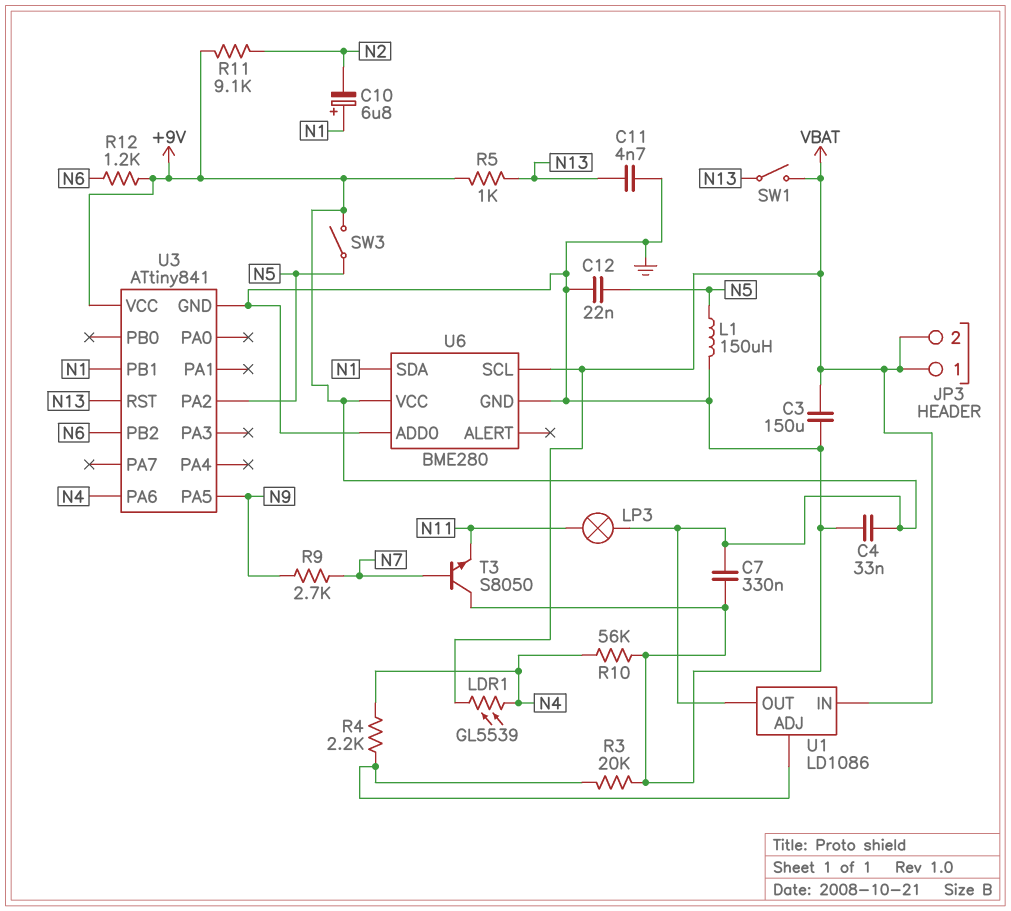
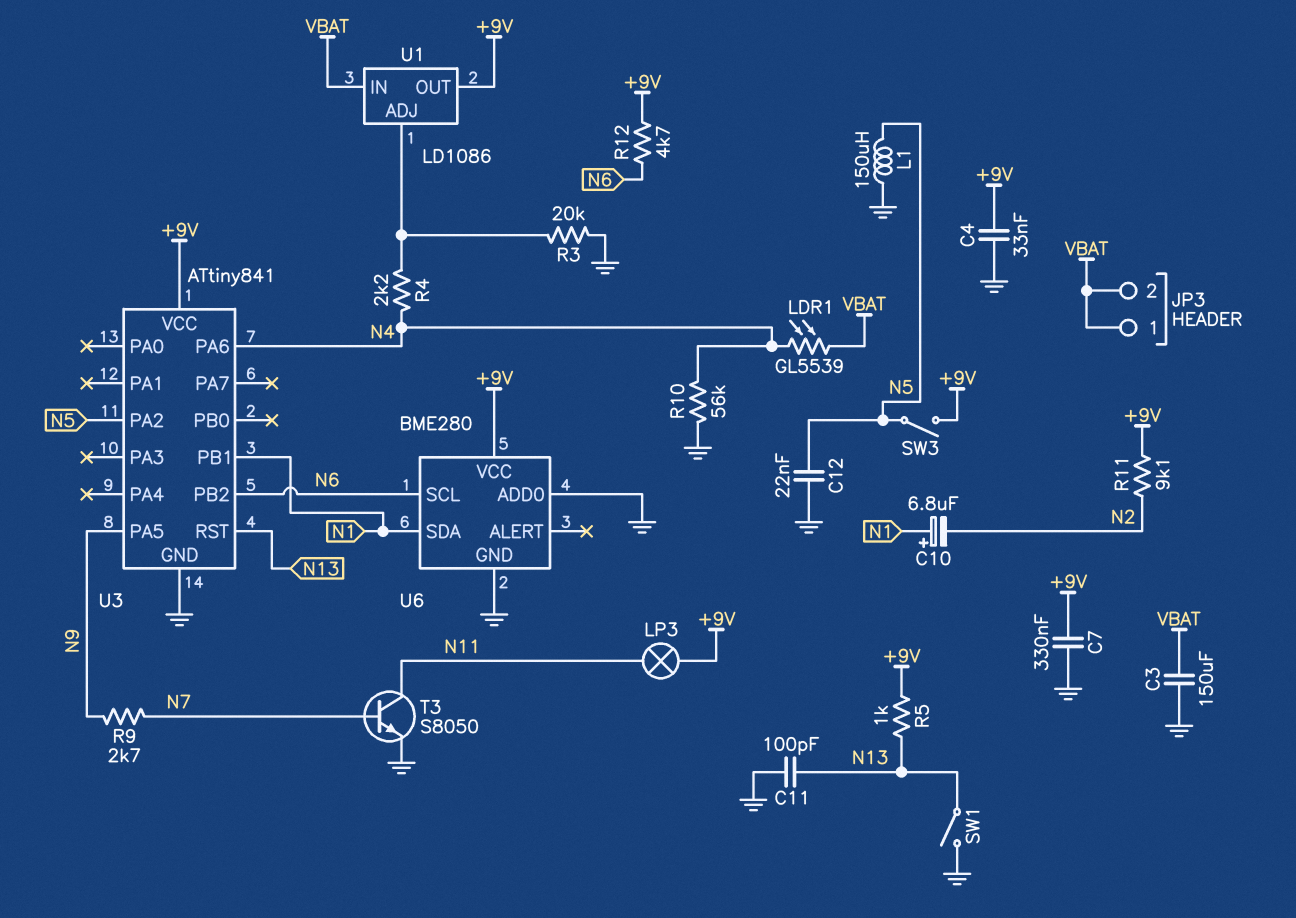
C11: 4.7nF (GND, N13) -> 100pF (GND, N13)
R12: 1.2k (+9V, N6) -> 4.7k (+9V, N6)
SW1: switch (N13, VBAT) -> switch (GND, N13)
T3: NPN S8050 (B N7, C GND, E N11) -> NPN S8050 (B N7, C N11, E GND)
U6 pin SCL: VBAT -> N6

